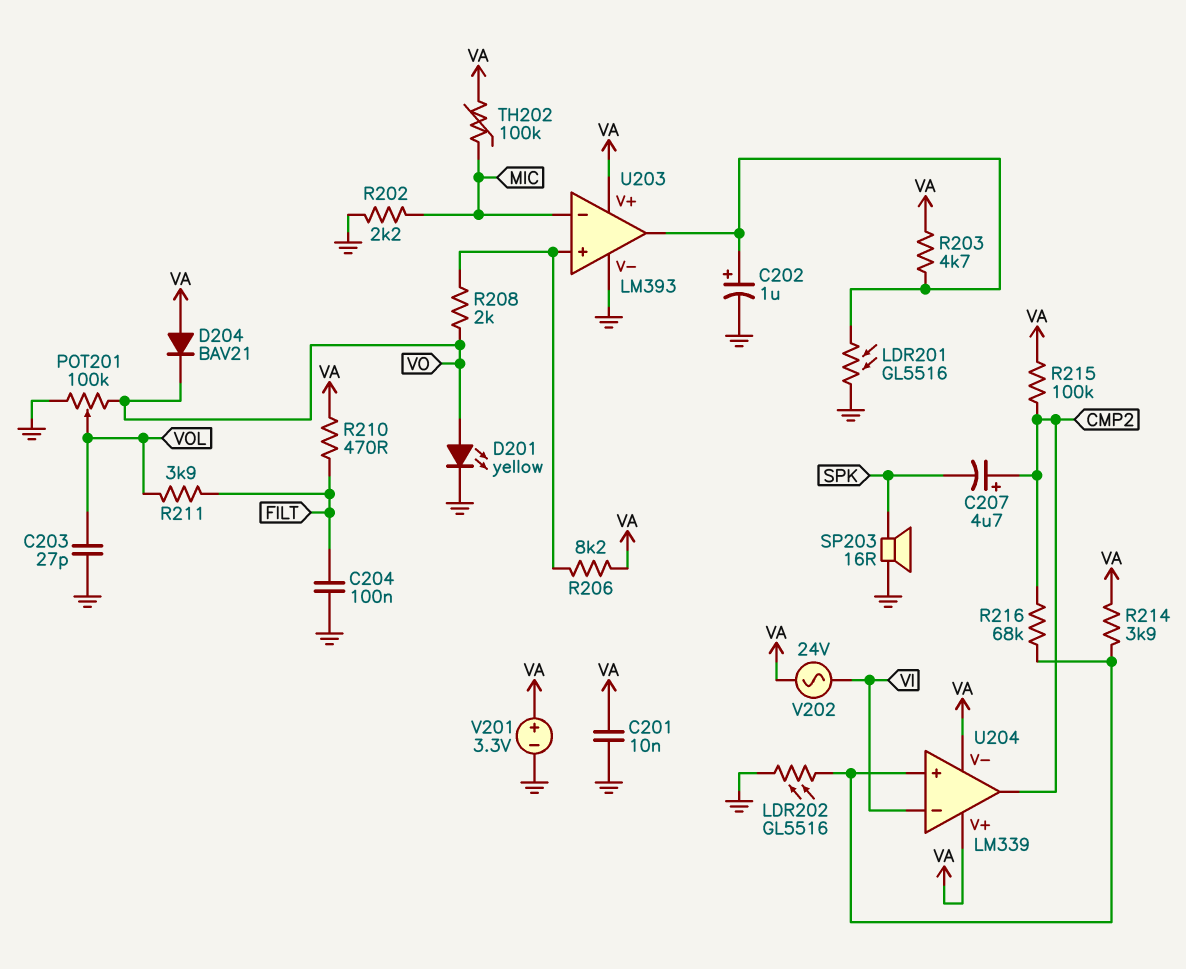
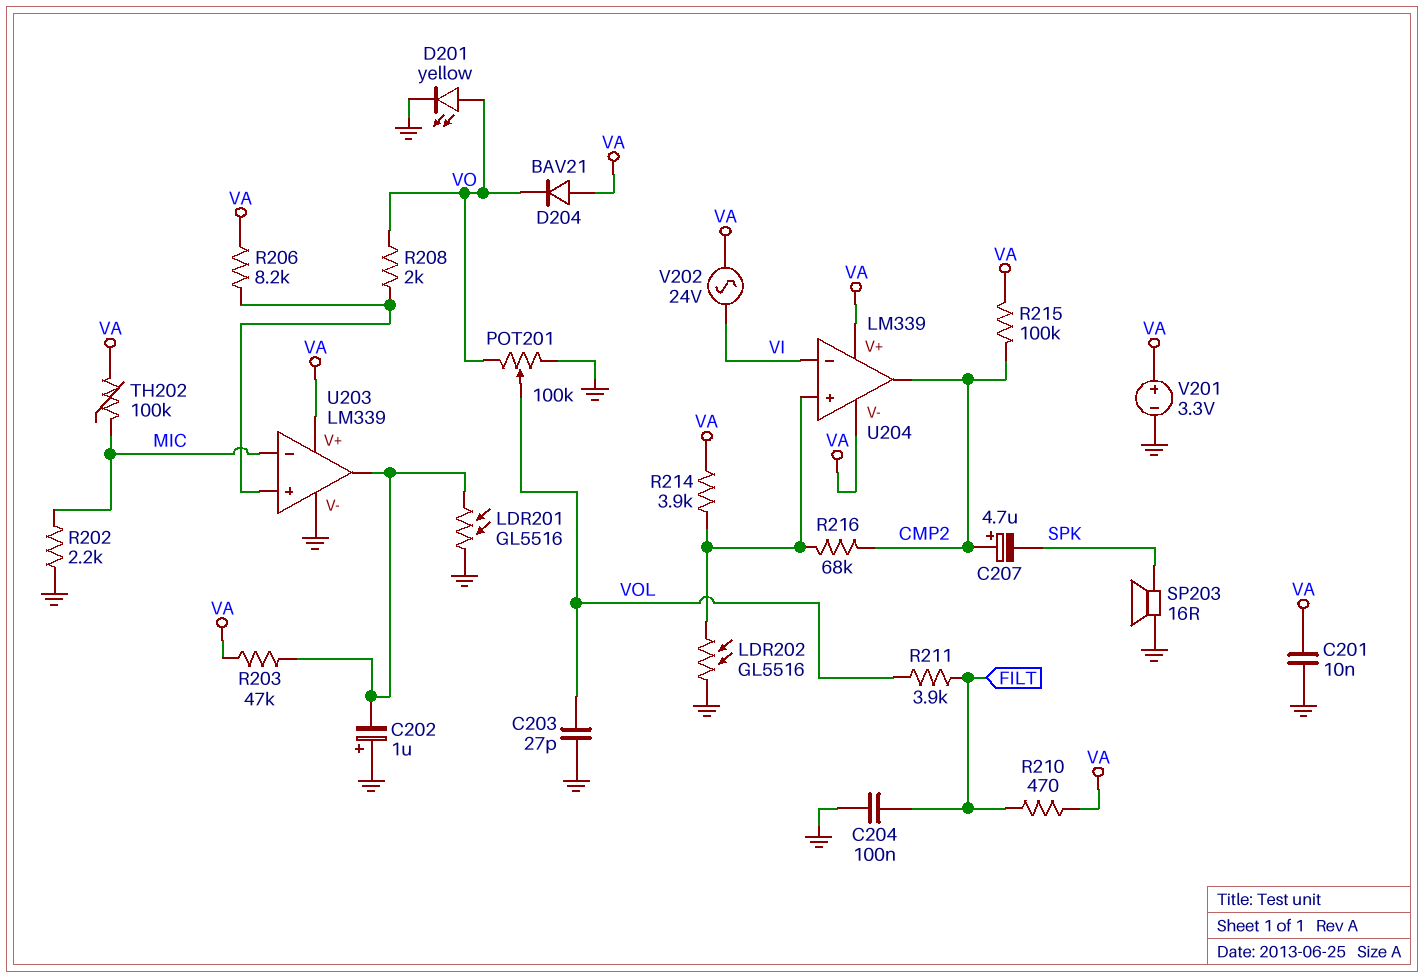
C202: 1uF (plus U203/out, minus GND) -> 1uF (plus GND, minus U203/out)
R203: 4.7k (U203/out, VA) -> 47k (U203/out, VA)
U203: LM393 -> LM339

